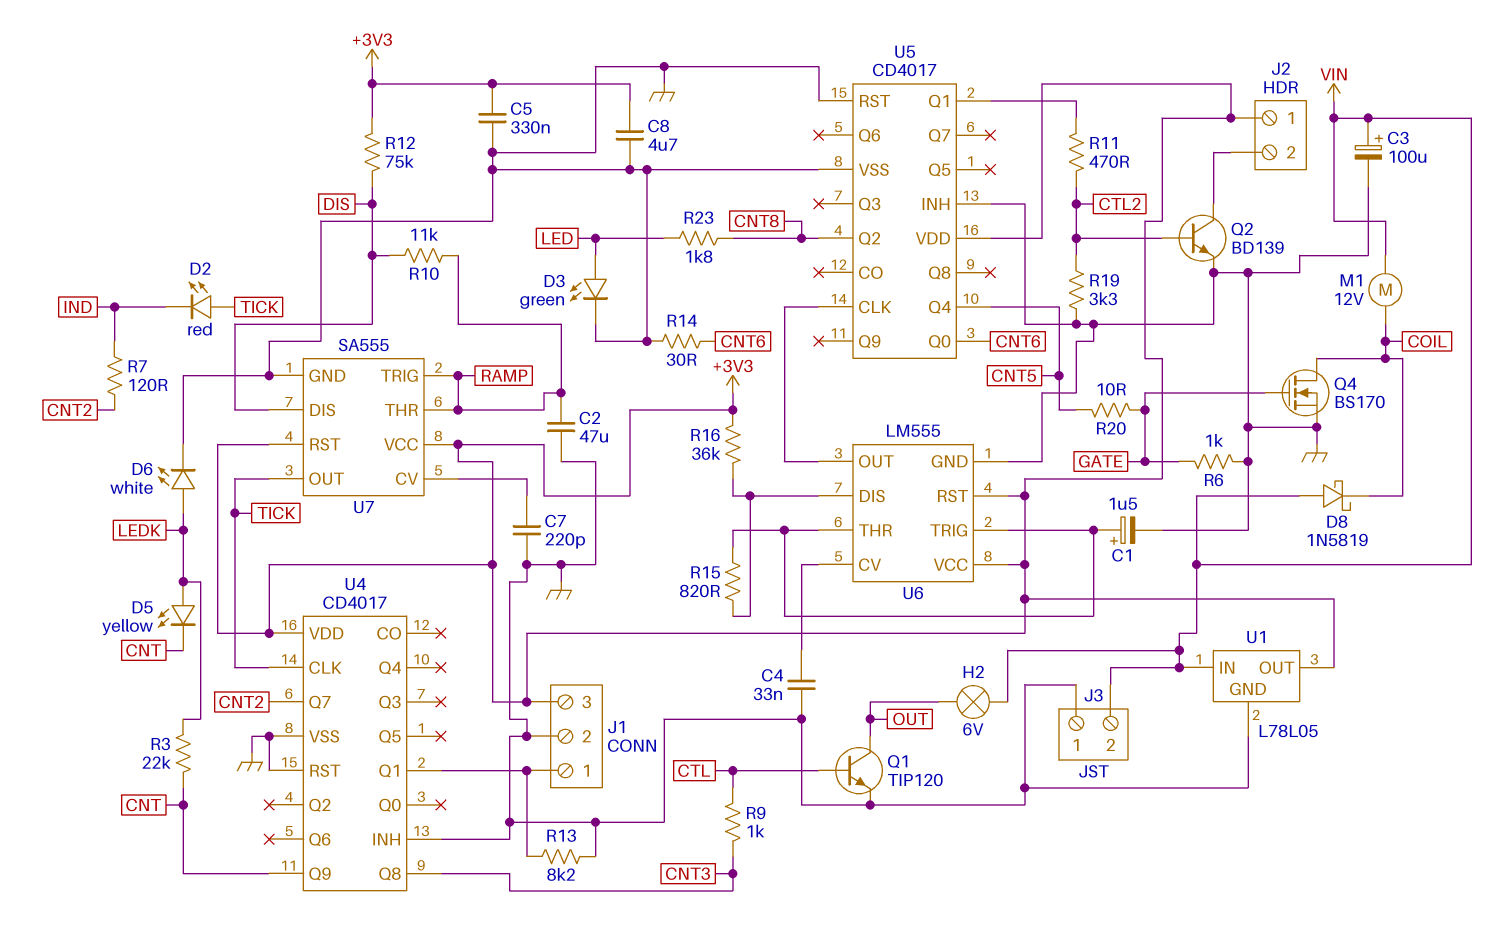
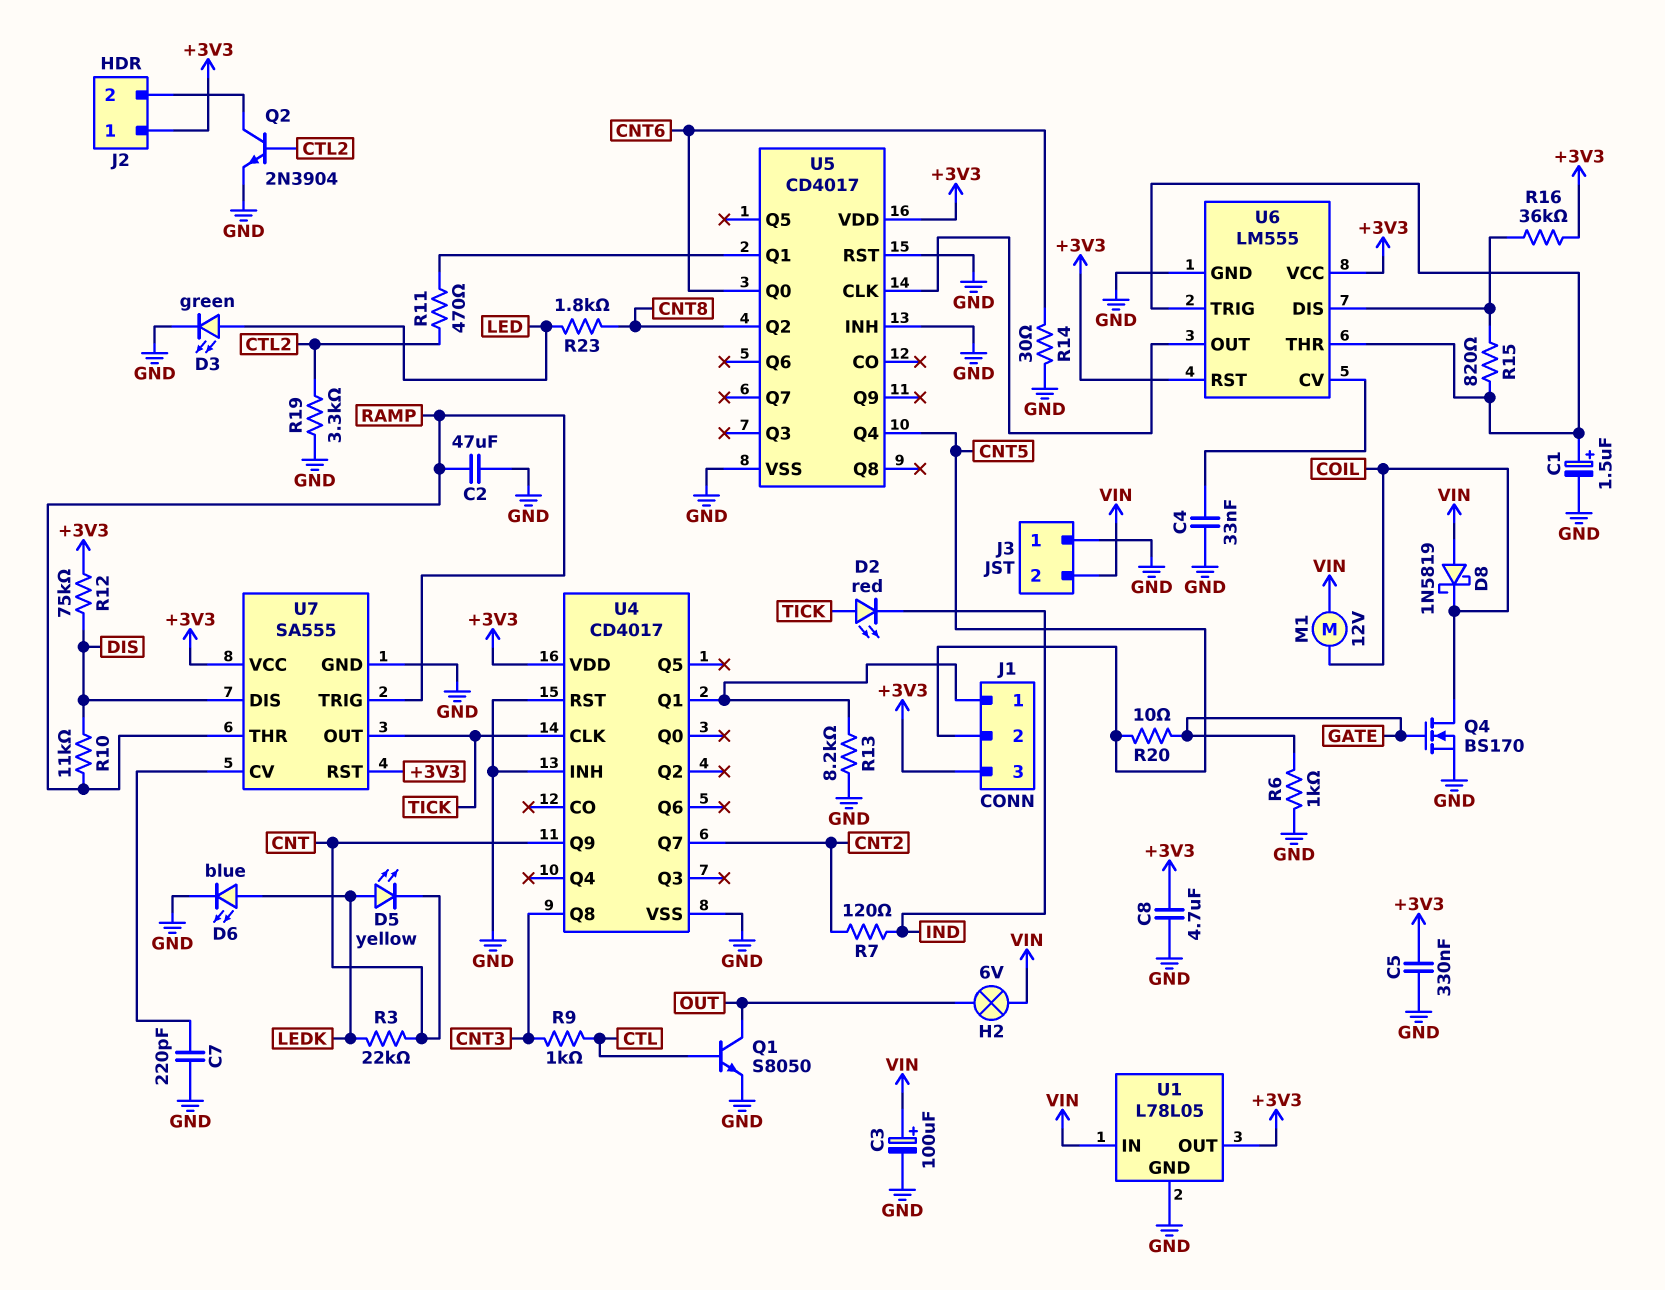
D6: LED white (A LEDK, K GND) -> LED blue (A LEDK, K GND)
J1 pin 2: GND -> CNT5
Q1: NPN TIP120 (B CTL, C OUT, E GND) -> NPN S8050 (B CTL, C OUT, E GND)
Q2: NPN BD139 (B CTL2, C J2/2, E GND) -> NPN 2N3904 (B CTL2, C J2/2, E GND)

